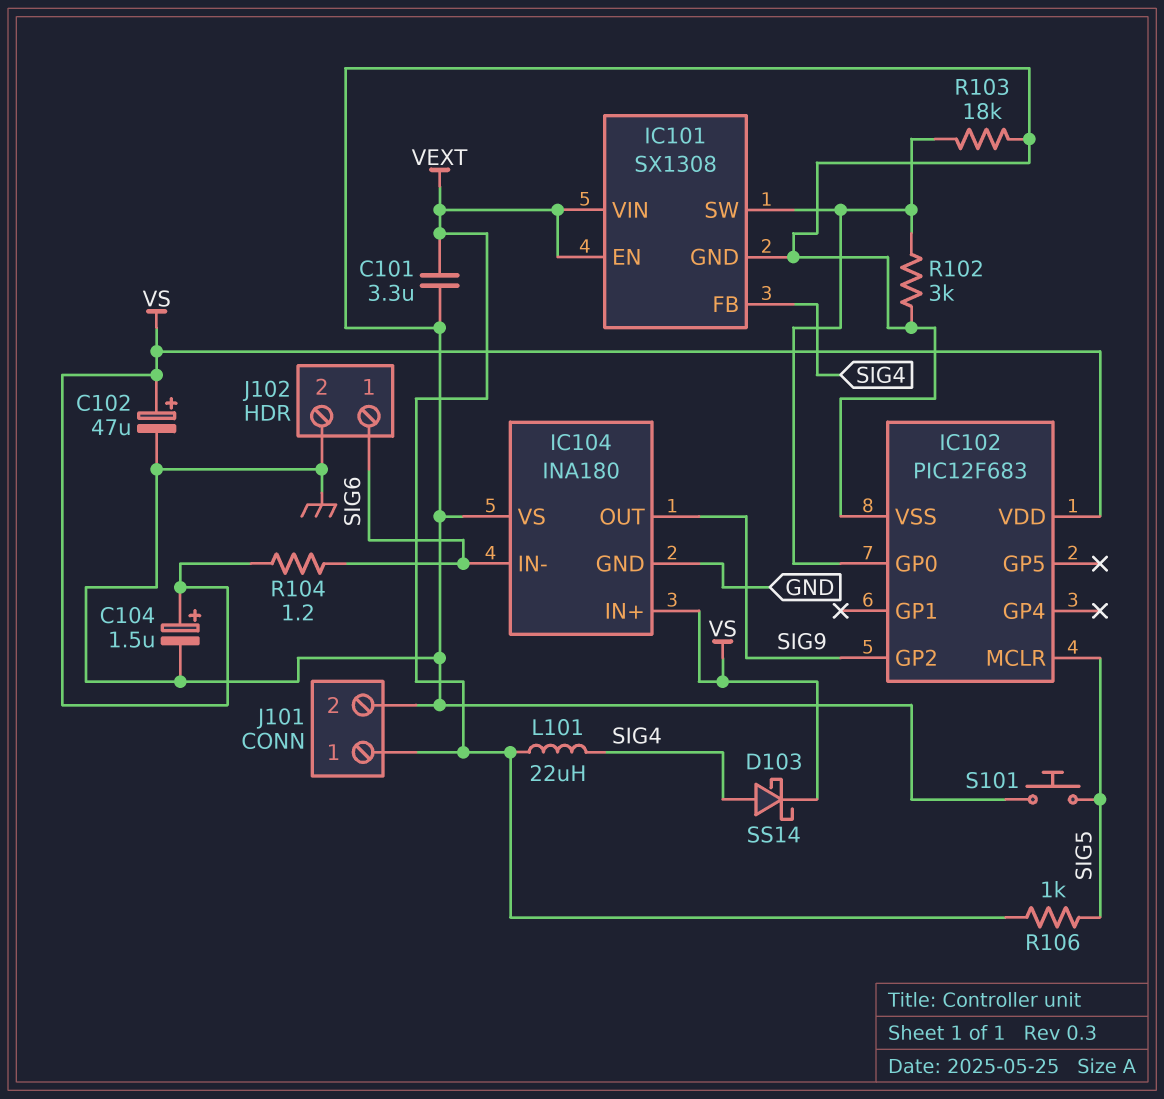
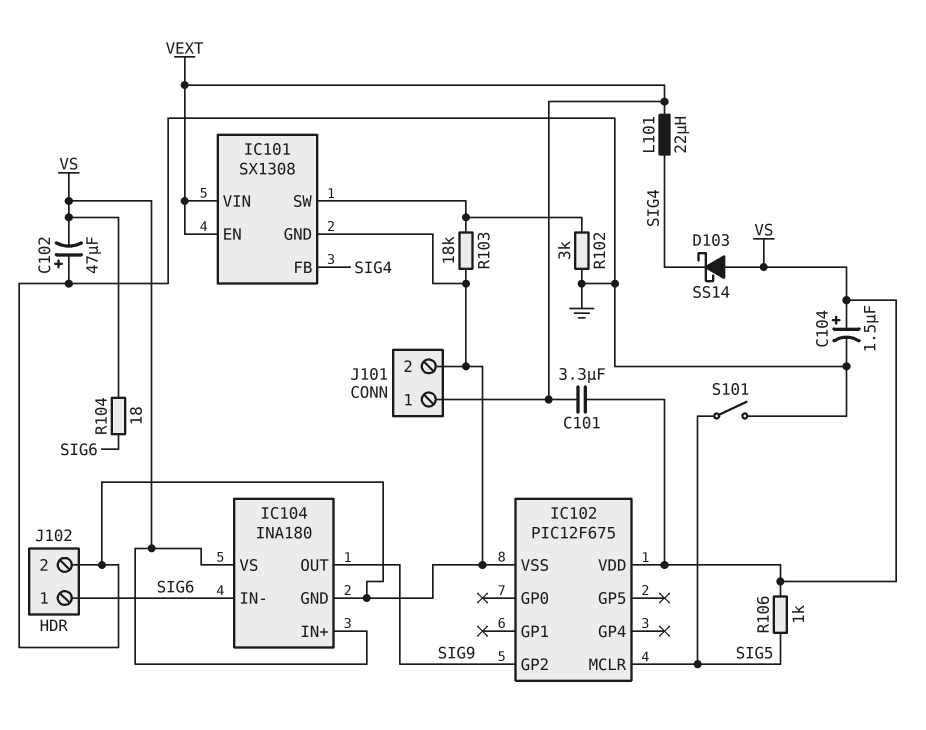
C101: 3.3uF (GND, VEXT) -> 3.3uF (VEXT, VS)
C102: 47uF (plus VS, minus GND) -> 47uF (plus GND, minus VS)
D103: schottky SS14 (A SIG4, K VS) -> schottky SS14 (A VS, K SIG4)
IC102: PIC12F683 -> PIC12F675
IC102 pin GP0: IC101/SW -> none
IC104 pin VS: GND -> VS
R104: 1.2 (SIG6, VS) -> 18 (SIG6, VS)
R106: 1k (SIG5, VEXT) -> 1k (SIG5, VS)
S101: button (GND, SIG5) -> switch (GND, SIG5)

